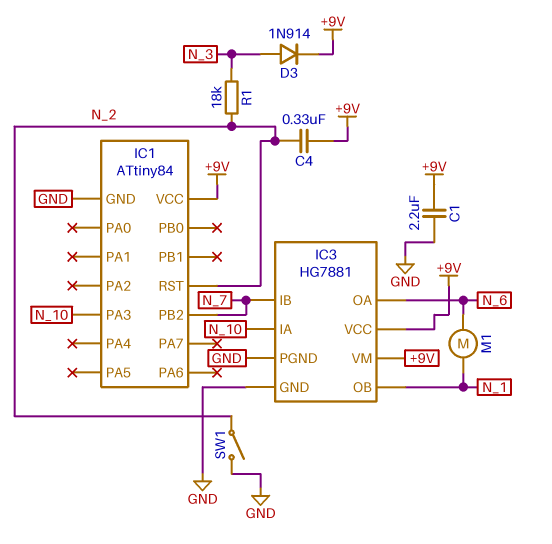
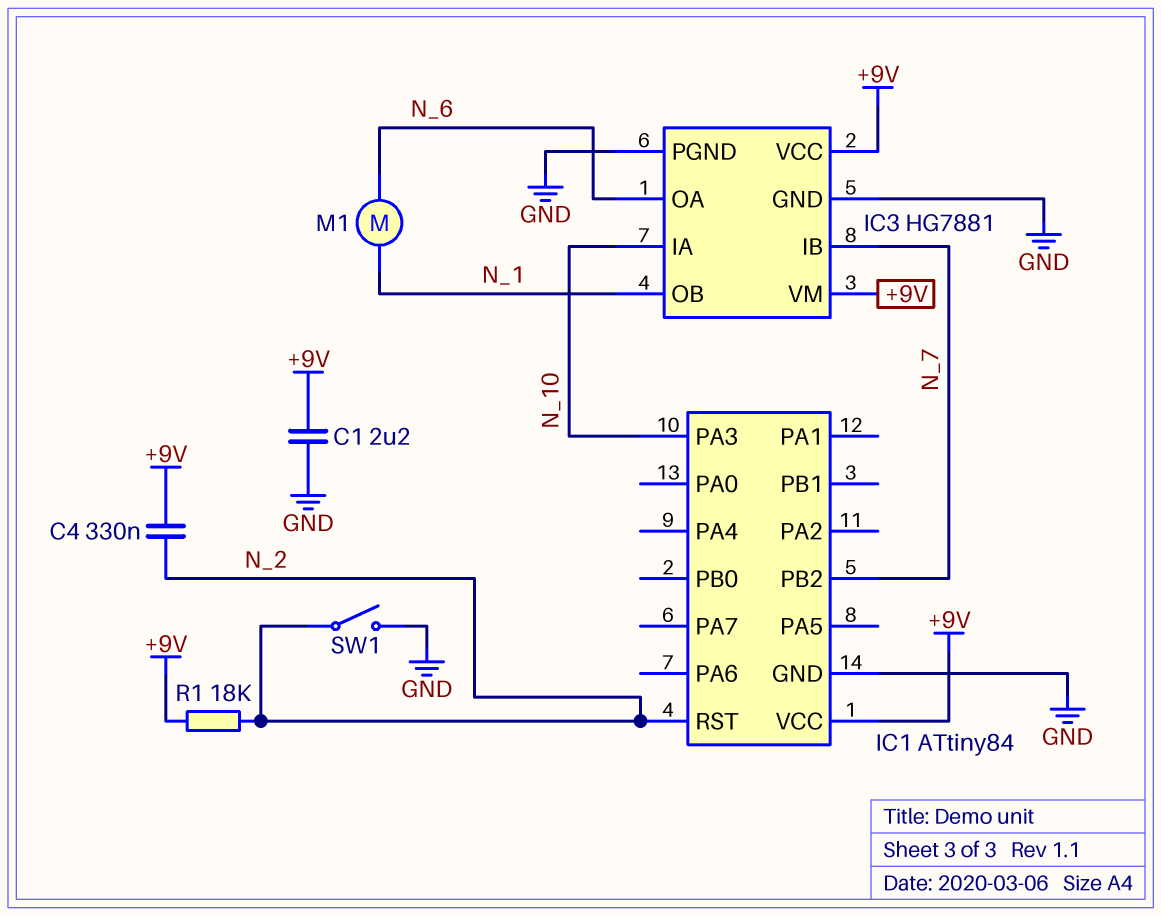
D3: diode 1N914 (A N_3, K +9V) -> none
R1: 18k (N_2, N_3) -> 18k (+9V, N_2)

